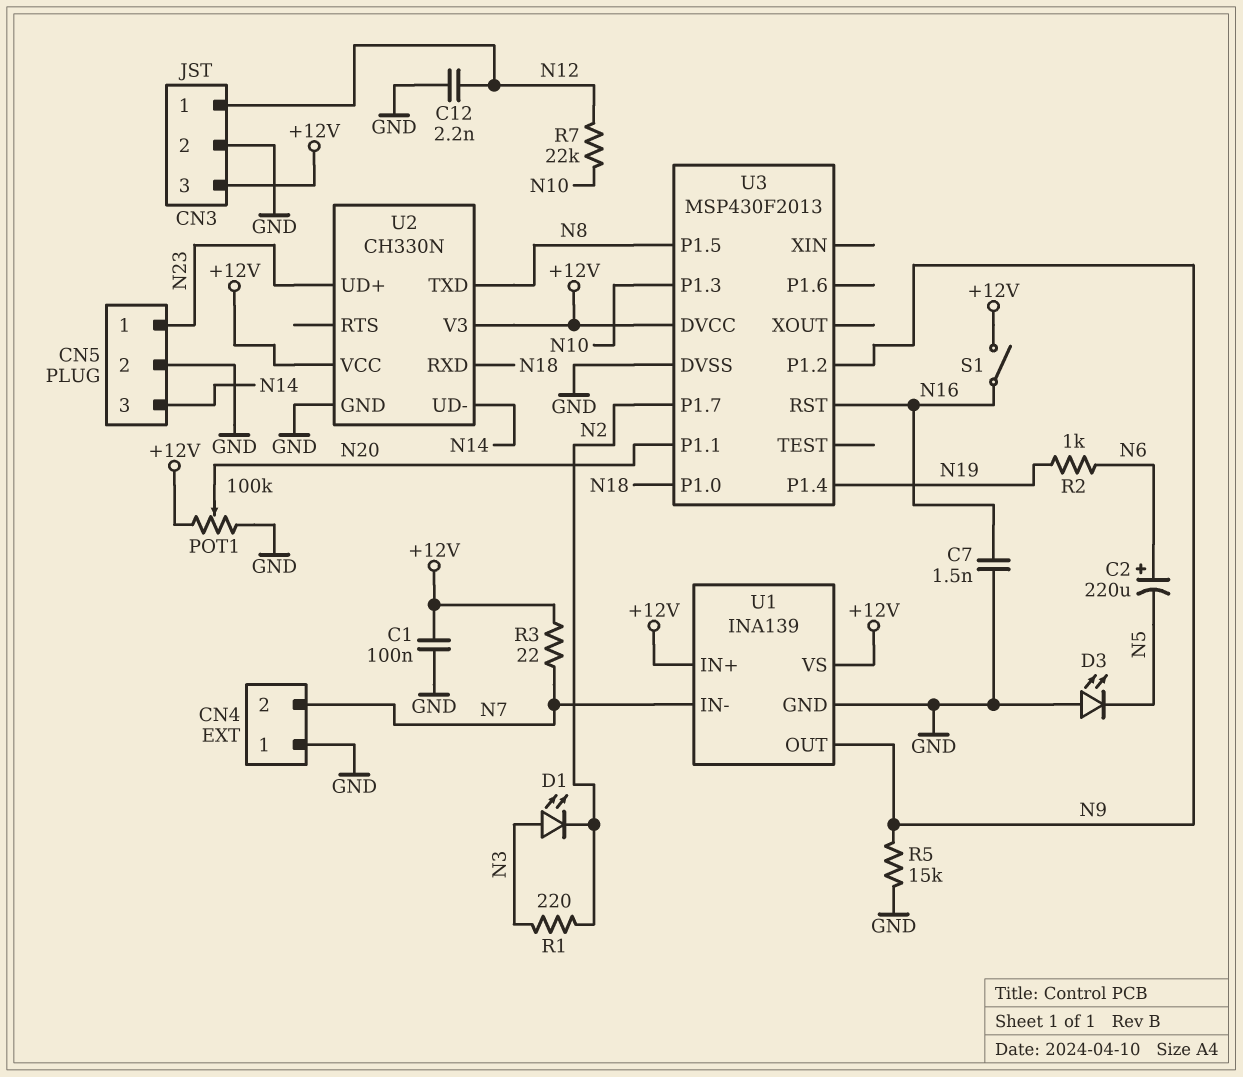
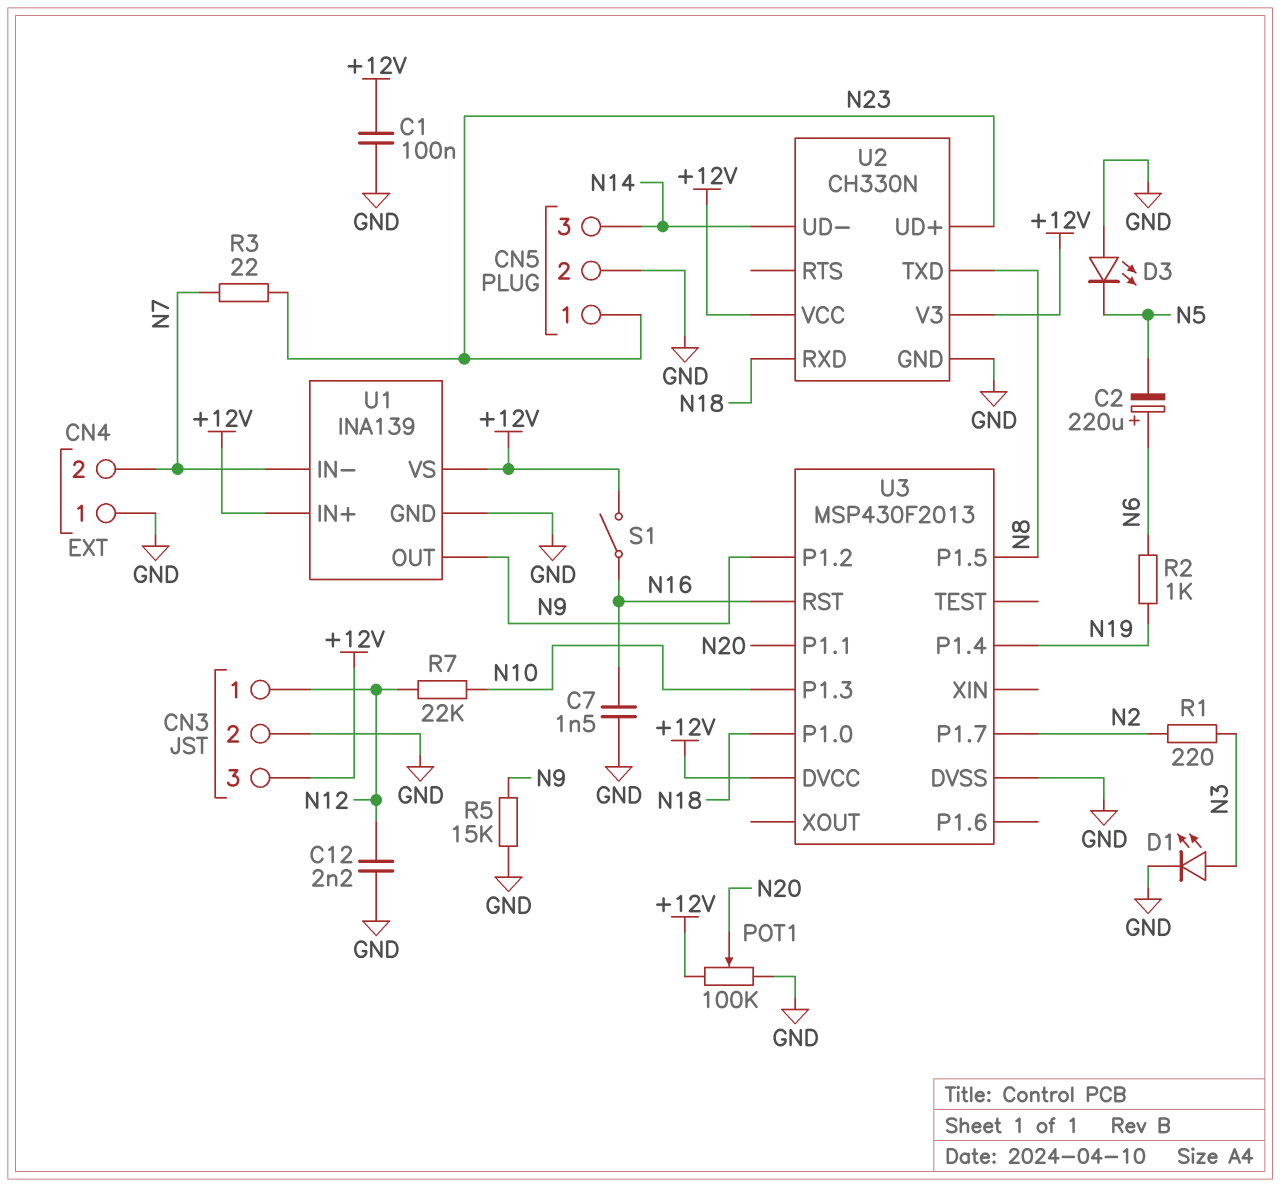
D1: LED (A N3, K N2) -> LED (A N3, K GND)
R3: 22 (+12V, N7) -> 22 (N7, N23)

